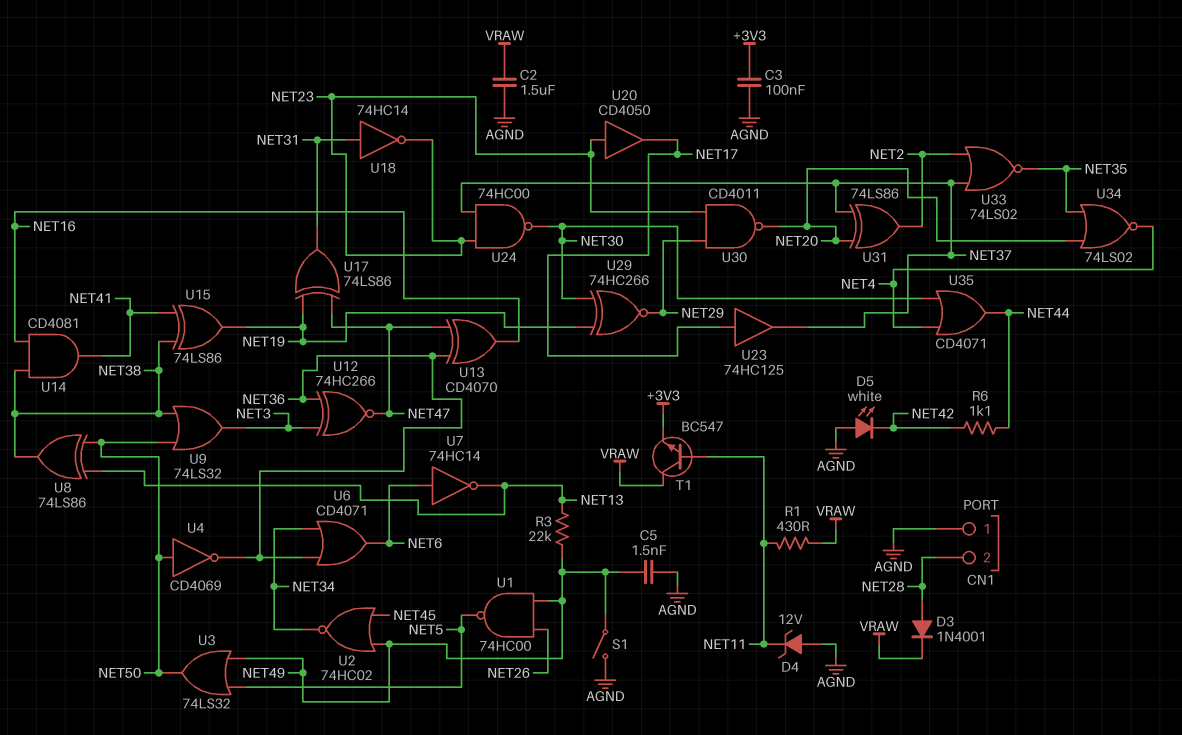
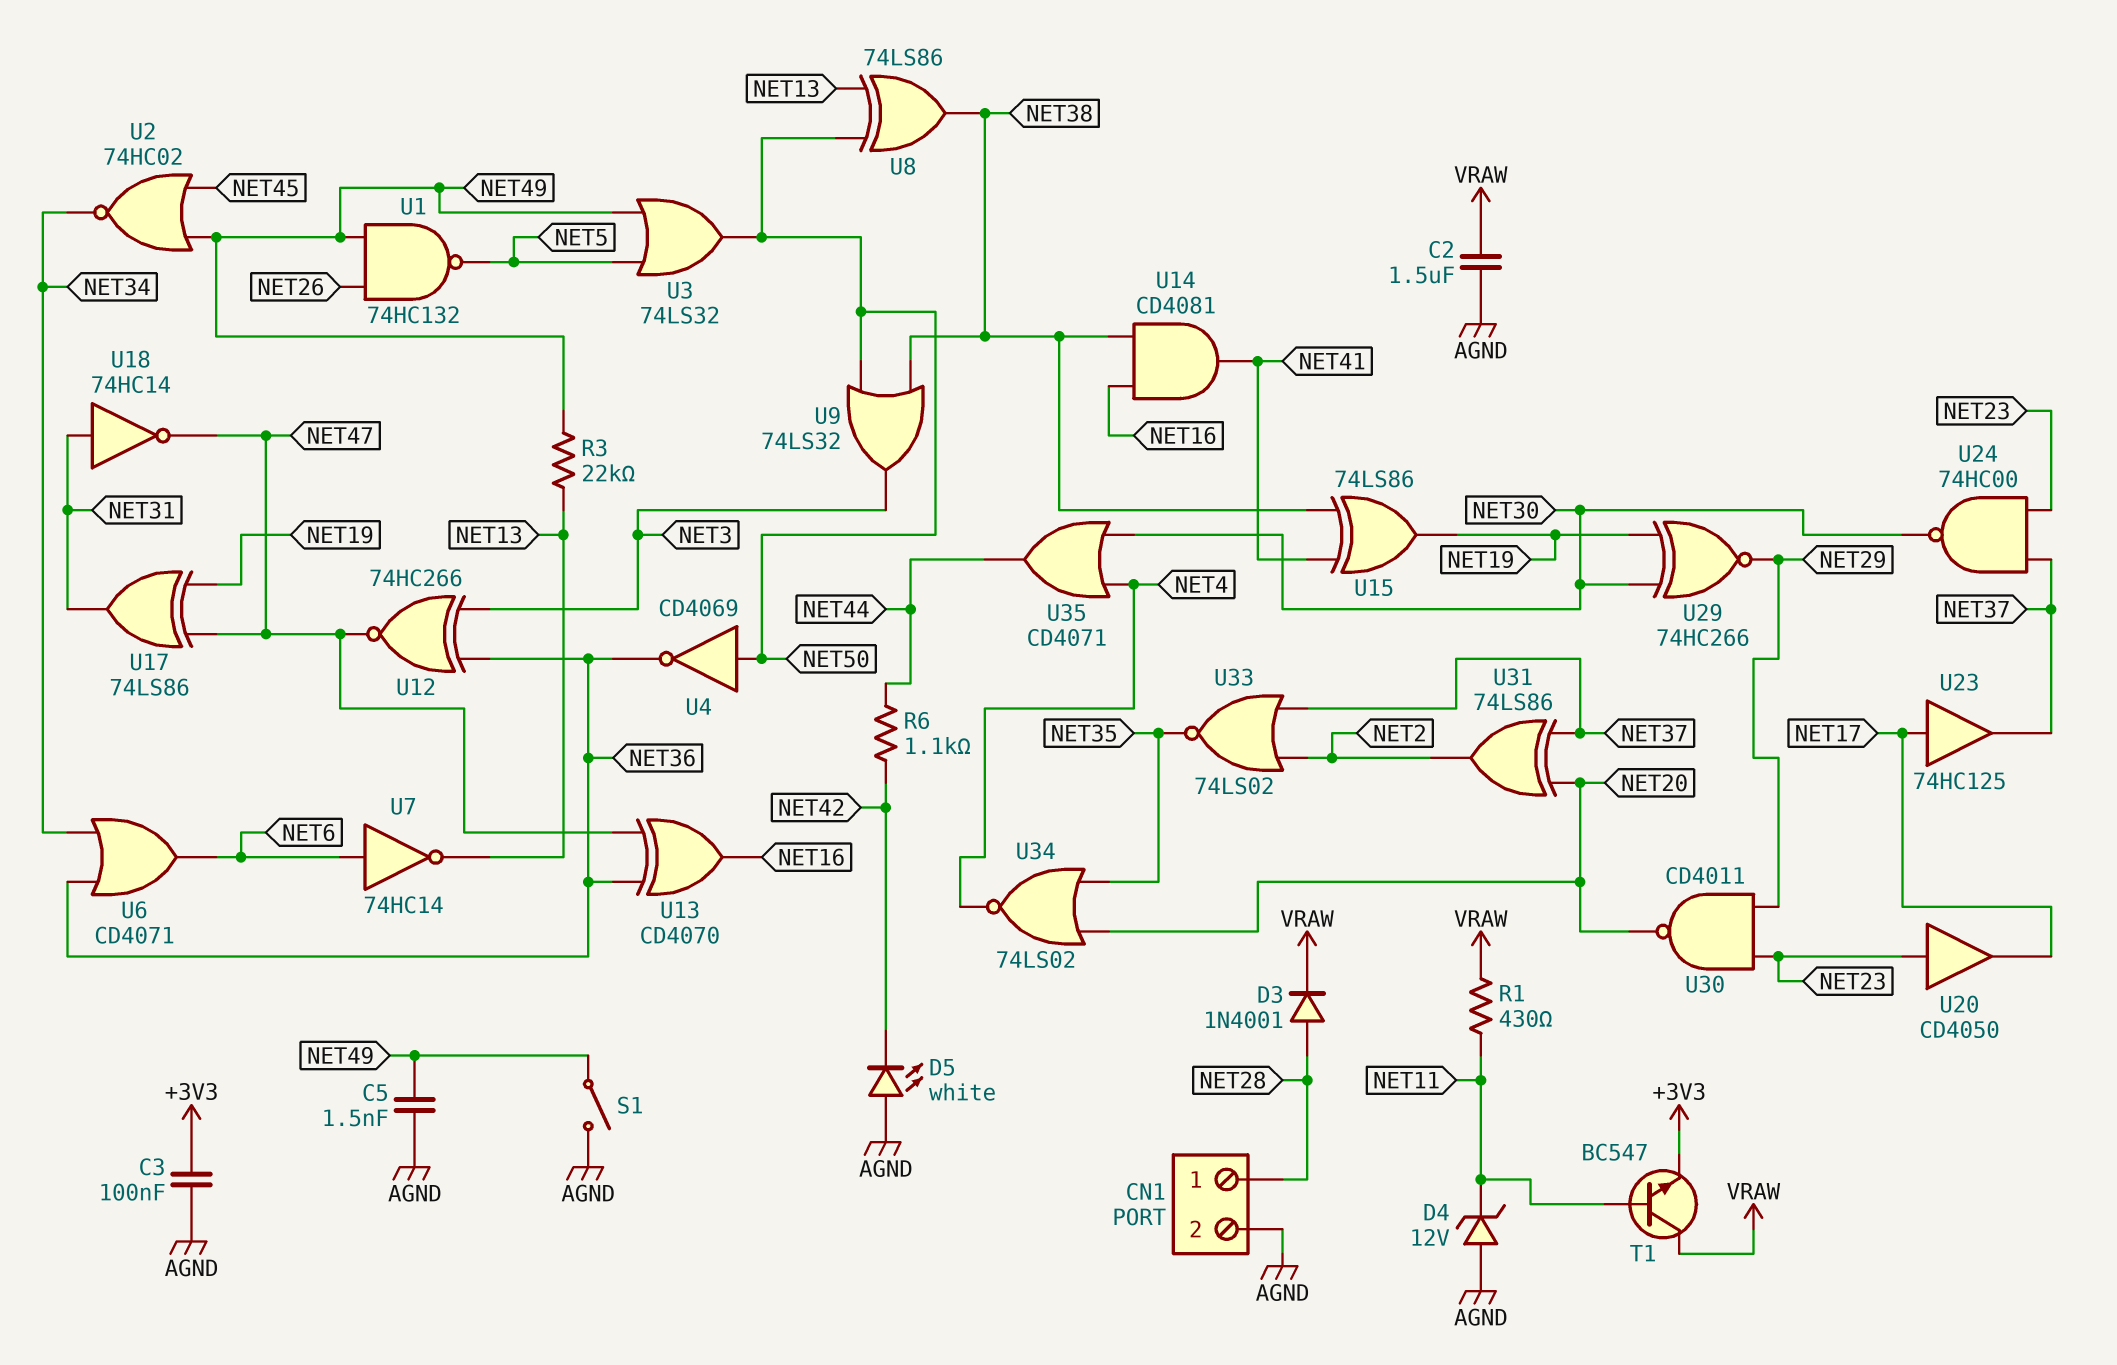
CN1 pin 1: AGND -> NET28
CN1 pin 2: NET28 -> AGND
U1: NAND 74HC00 (in NET26, in NET49, out NET5) -> NAND 74HC132 (in NET26, in NET49, out NET5)
U18: NOT 74HC14 (in NET31, out NET23) -> NOT 74HC14 (in NET31, out NET47)

